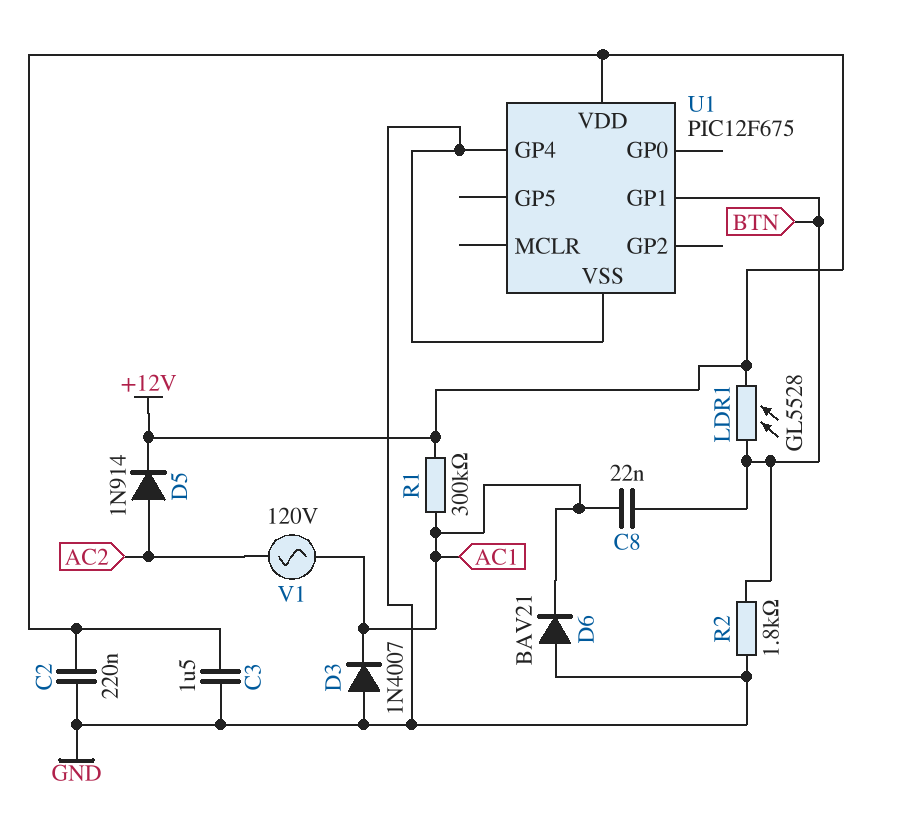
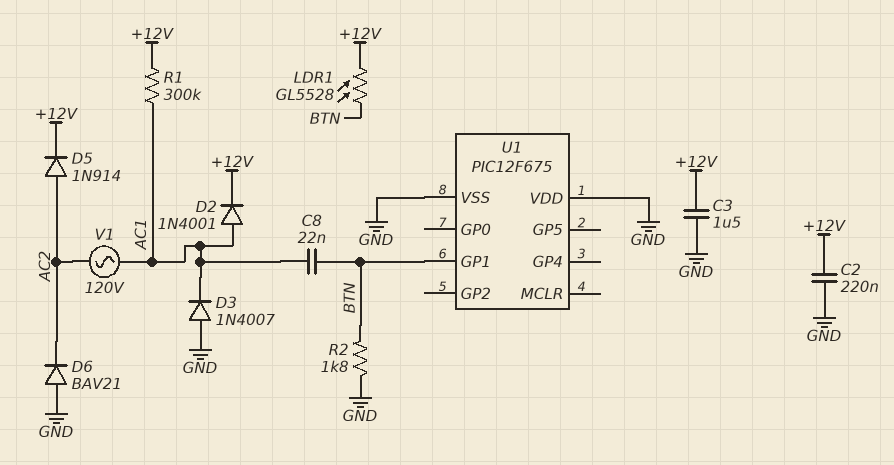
D2: none -> diode 1N4001 (A AC1, K +12V)
D6: diode BAV21 (A GND, K AC1) -> diode BAV21 (A GND, K AC2)
U1 pin GP4: GND -> none
U1 pin VDD: +12V -> GND

